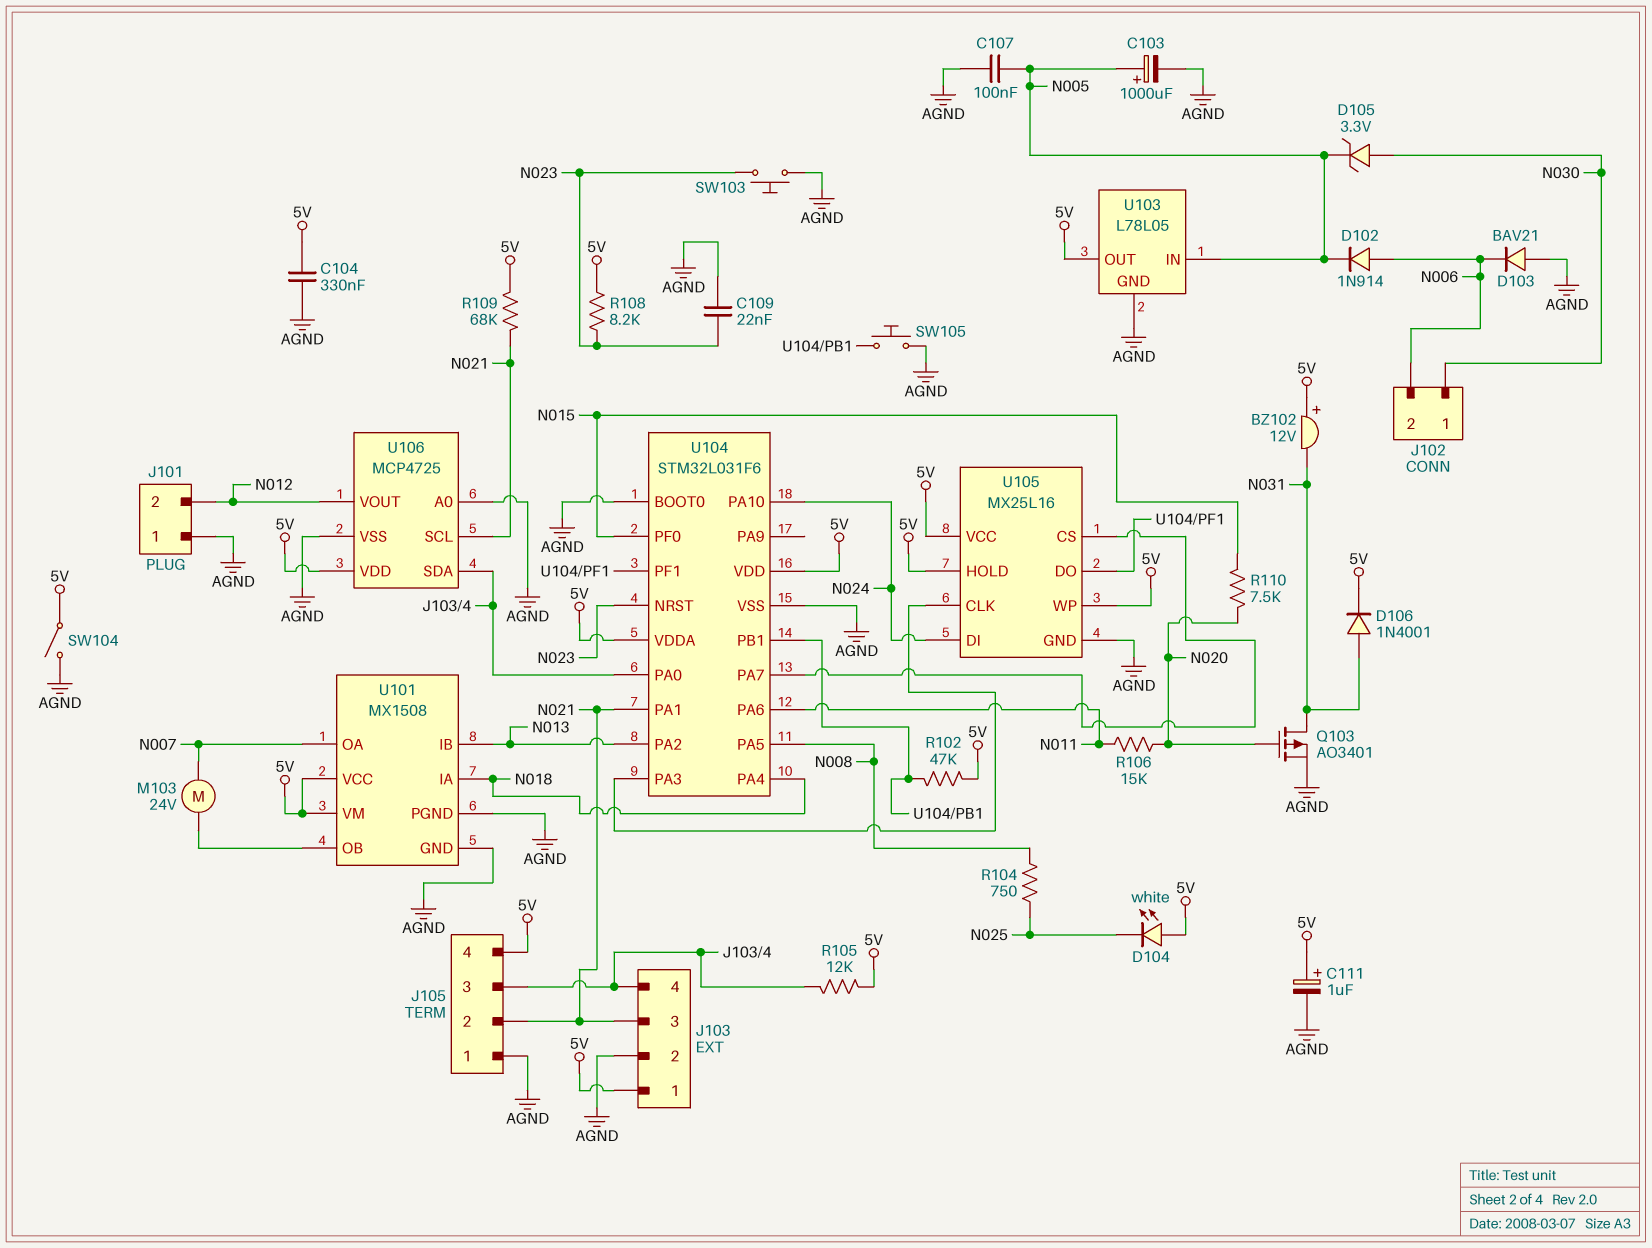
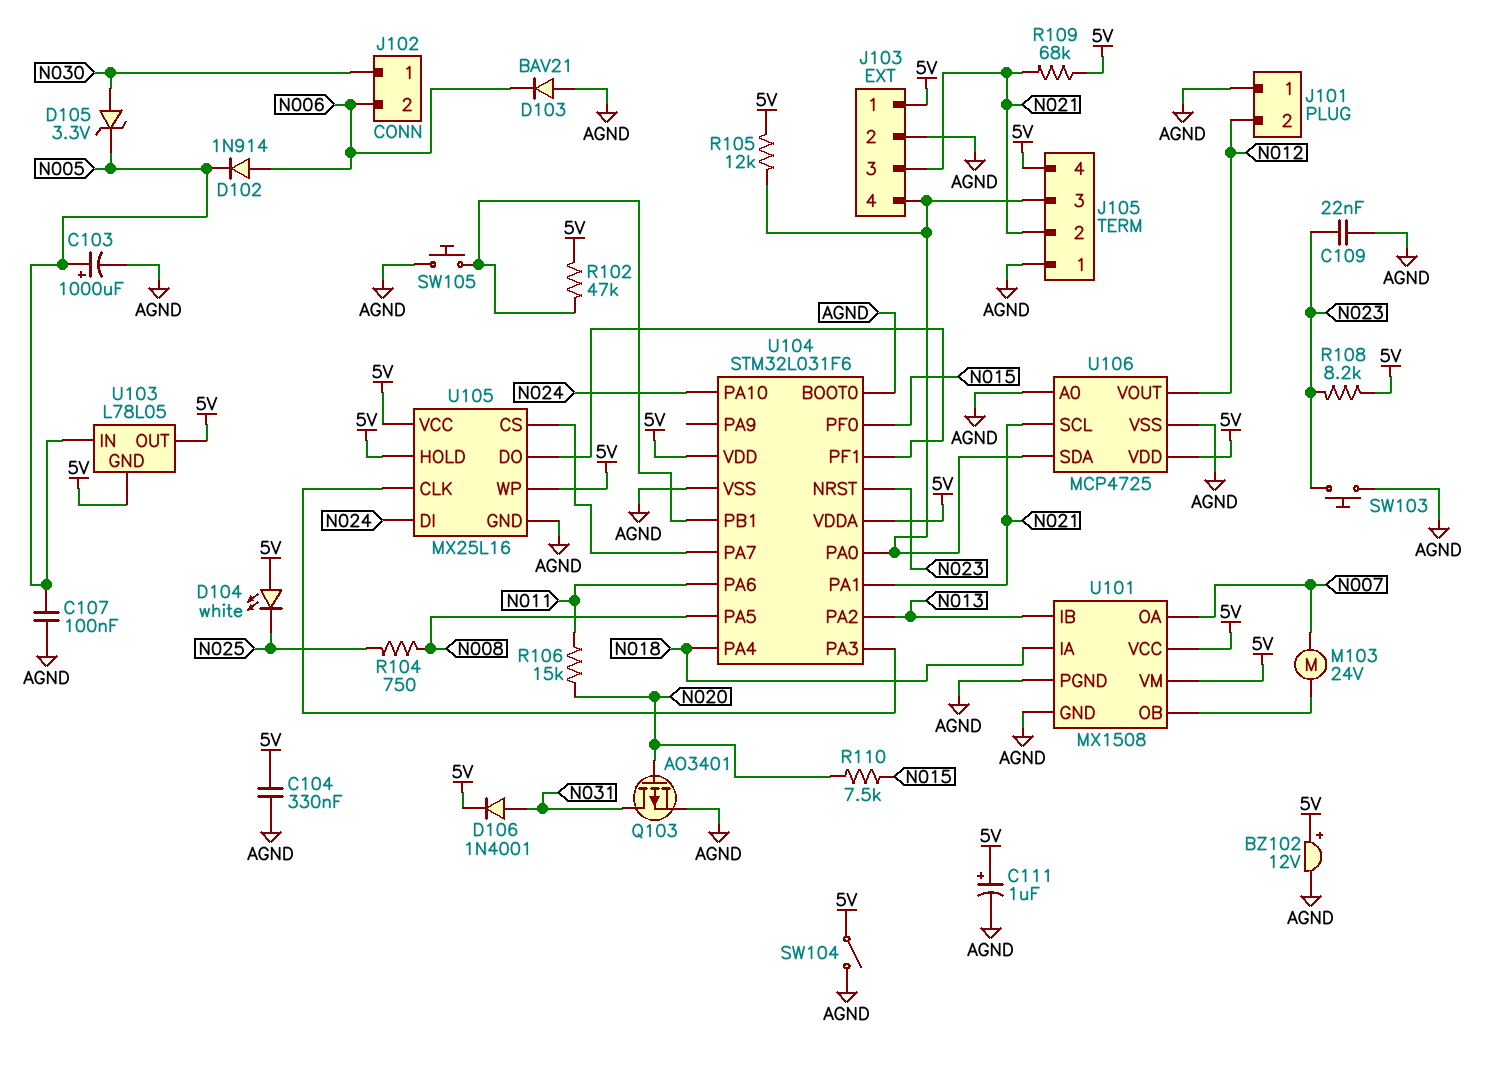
BZ102: buzzer 12V (plus 5V, minus N031) -> buzzer 12V (plus 5V, minus AGND)
U103 pin GND: AGND -> 5V

